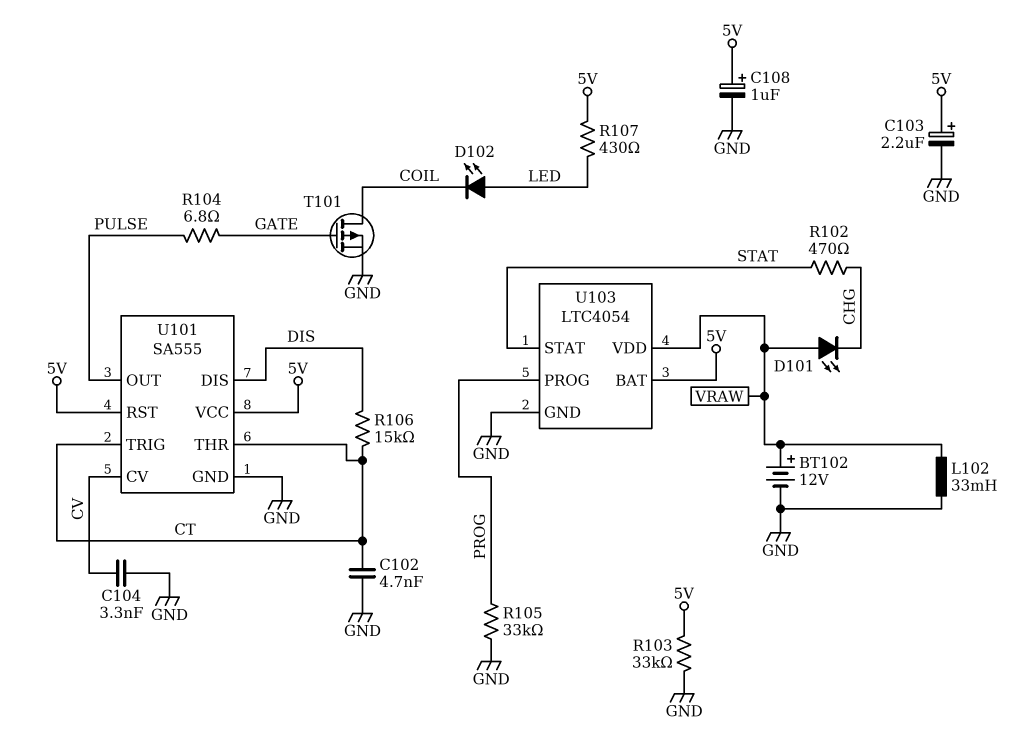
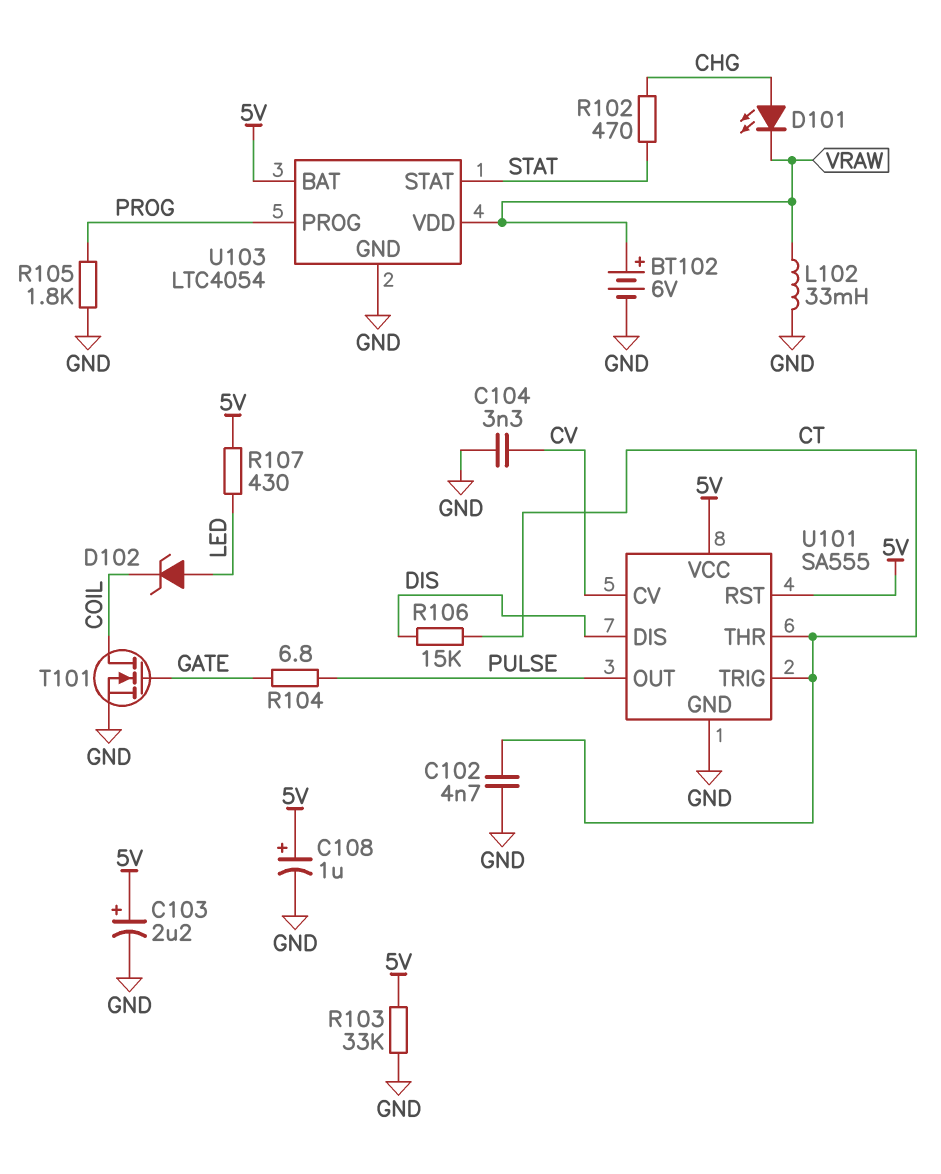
BT102: 12V (plus VRAW, minus GND) -> 6V (plus VRAW, minus GND)
D101: LED (A VRAW, K CHG) -> LED (A CHG, K VRAW)
D102: LED (A LED, K COIL) -> zener (A LED, K COIL)
R105: 33k (GND, PROG) -> 1.8k (GND, PROG)
T101: PMOS (G GATE, D COIL, S GND) -> NMOS (G GATE, D COIL, S GND)

